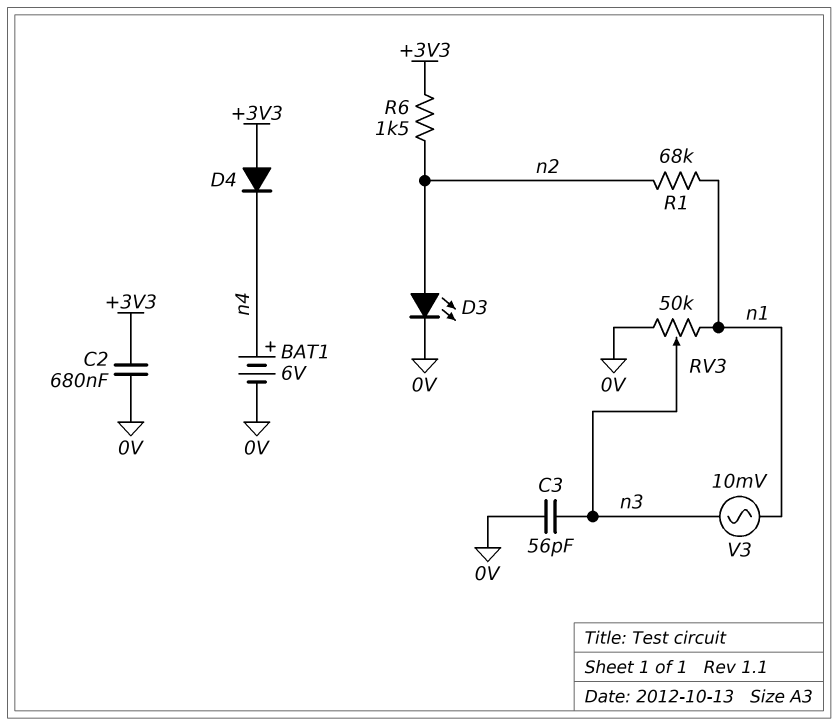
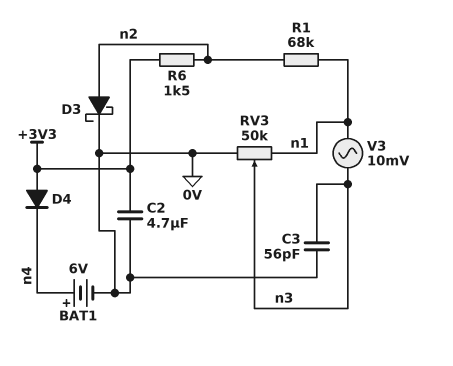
C2: 680nF (+3V3, 0V) -> 4.7uF (+3V3, 0V)
D3: LED (A n2, K 0V) -> schottky (A n2, K 0V)

